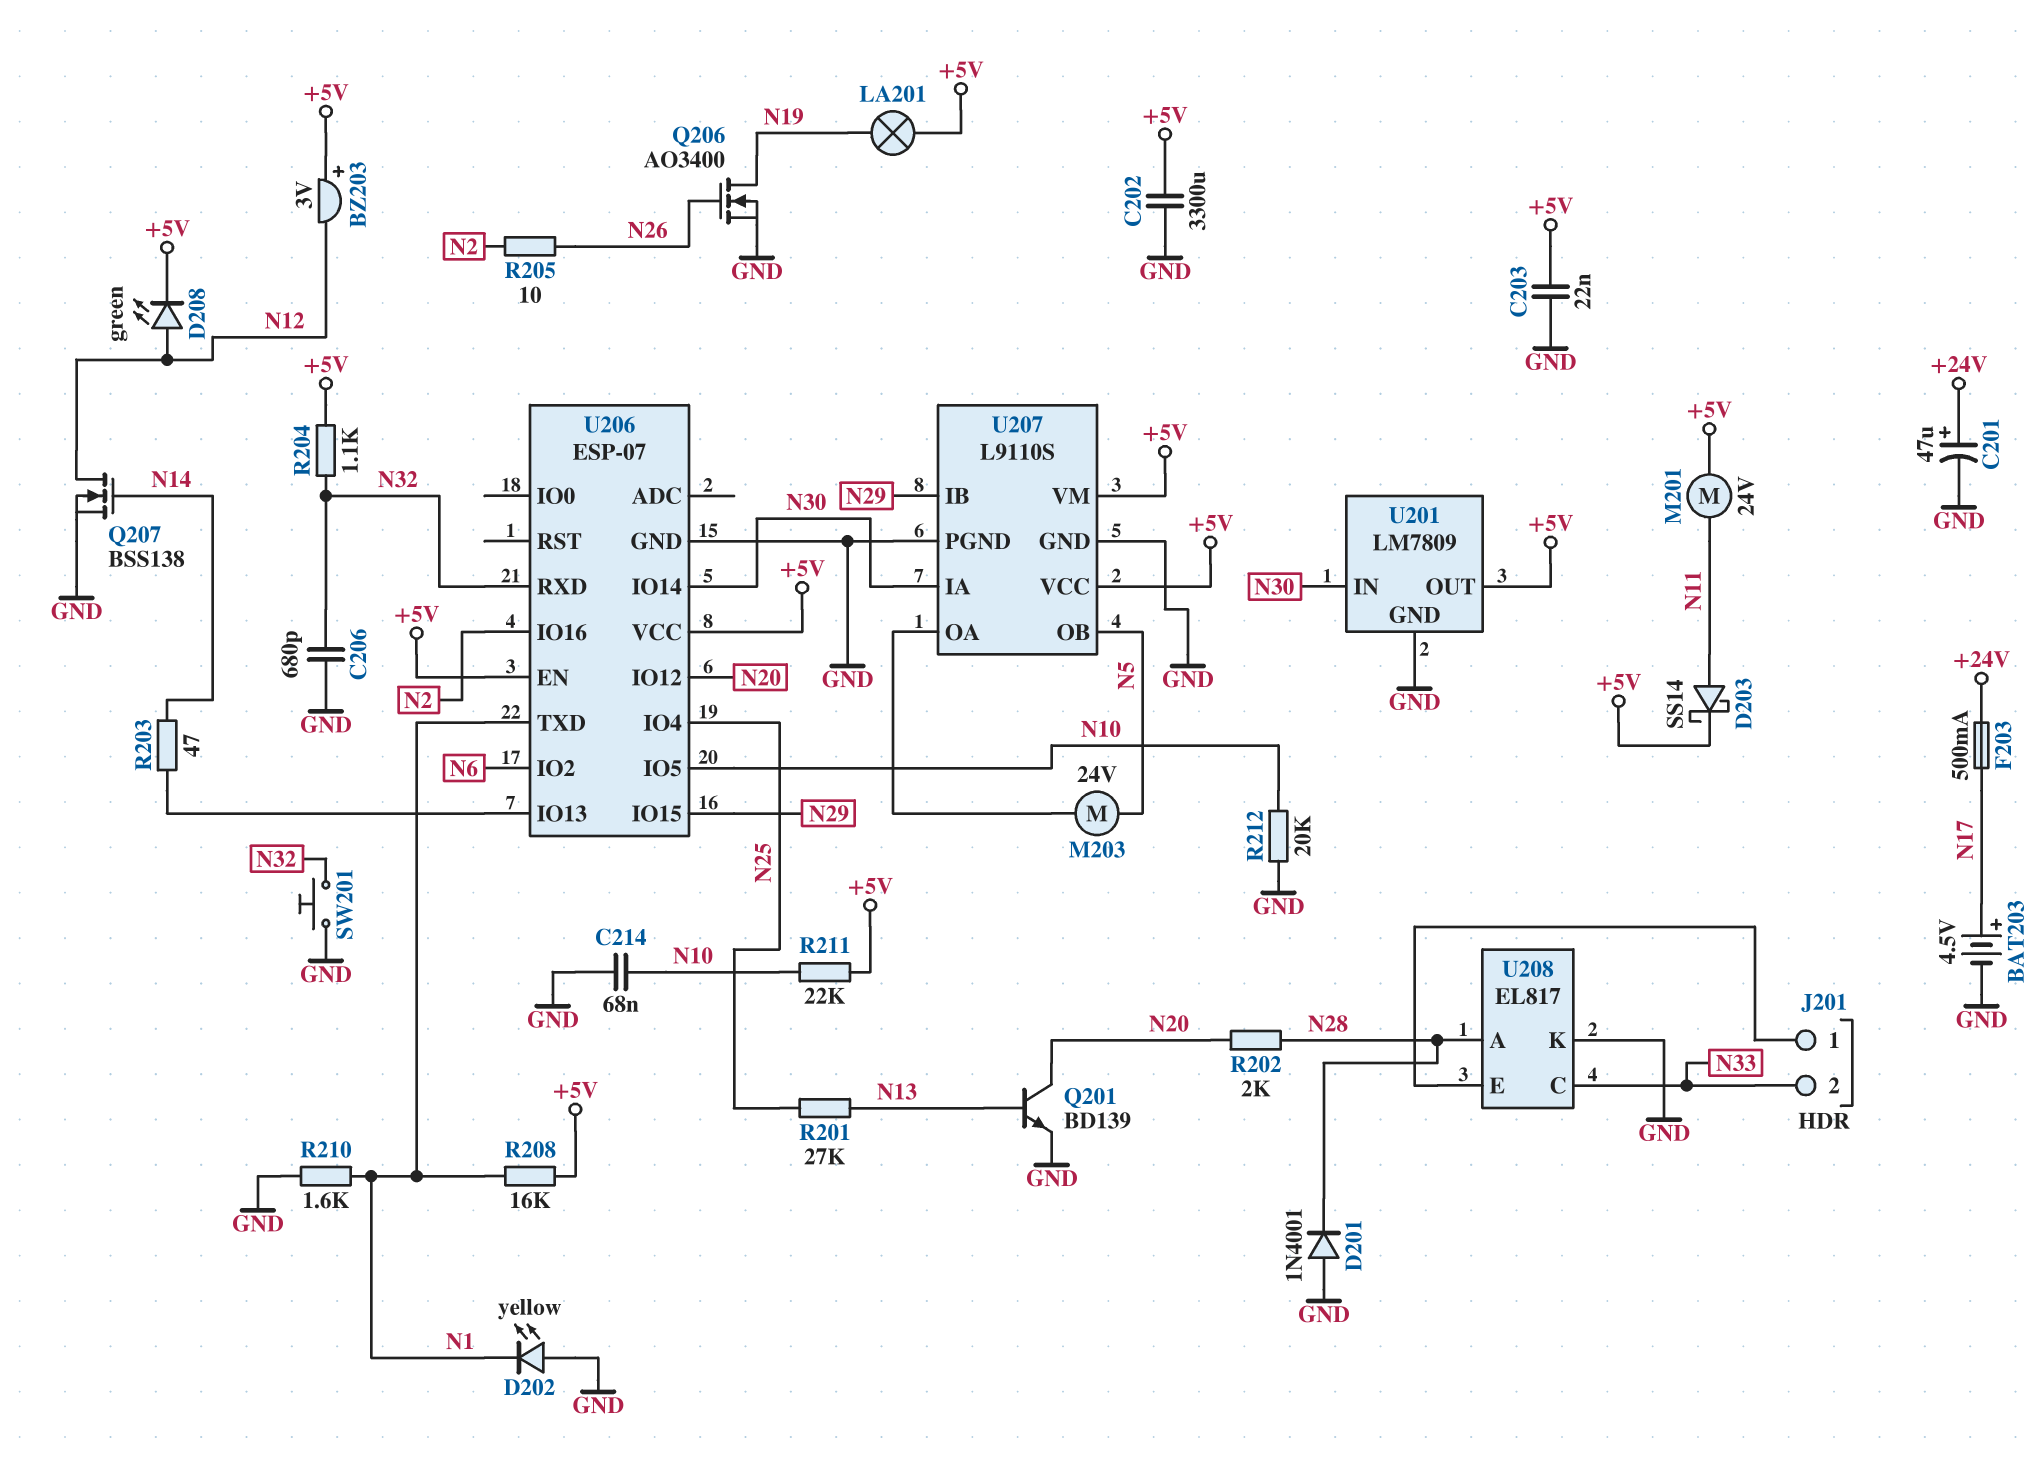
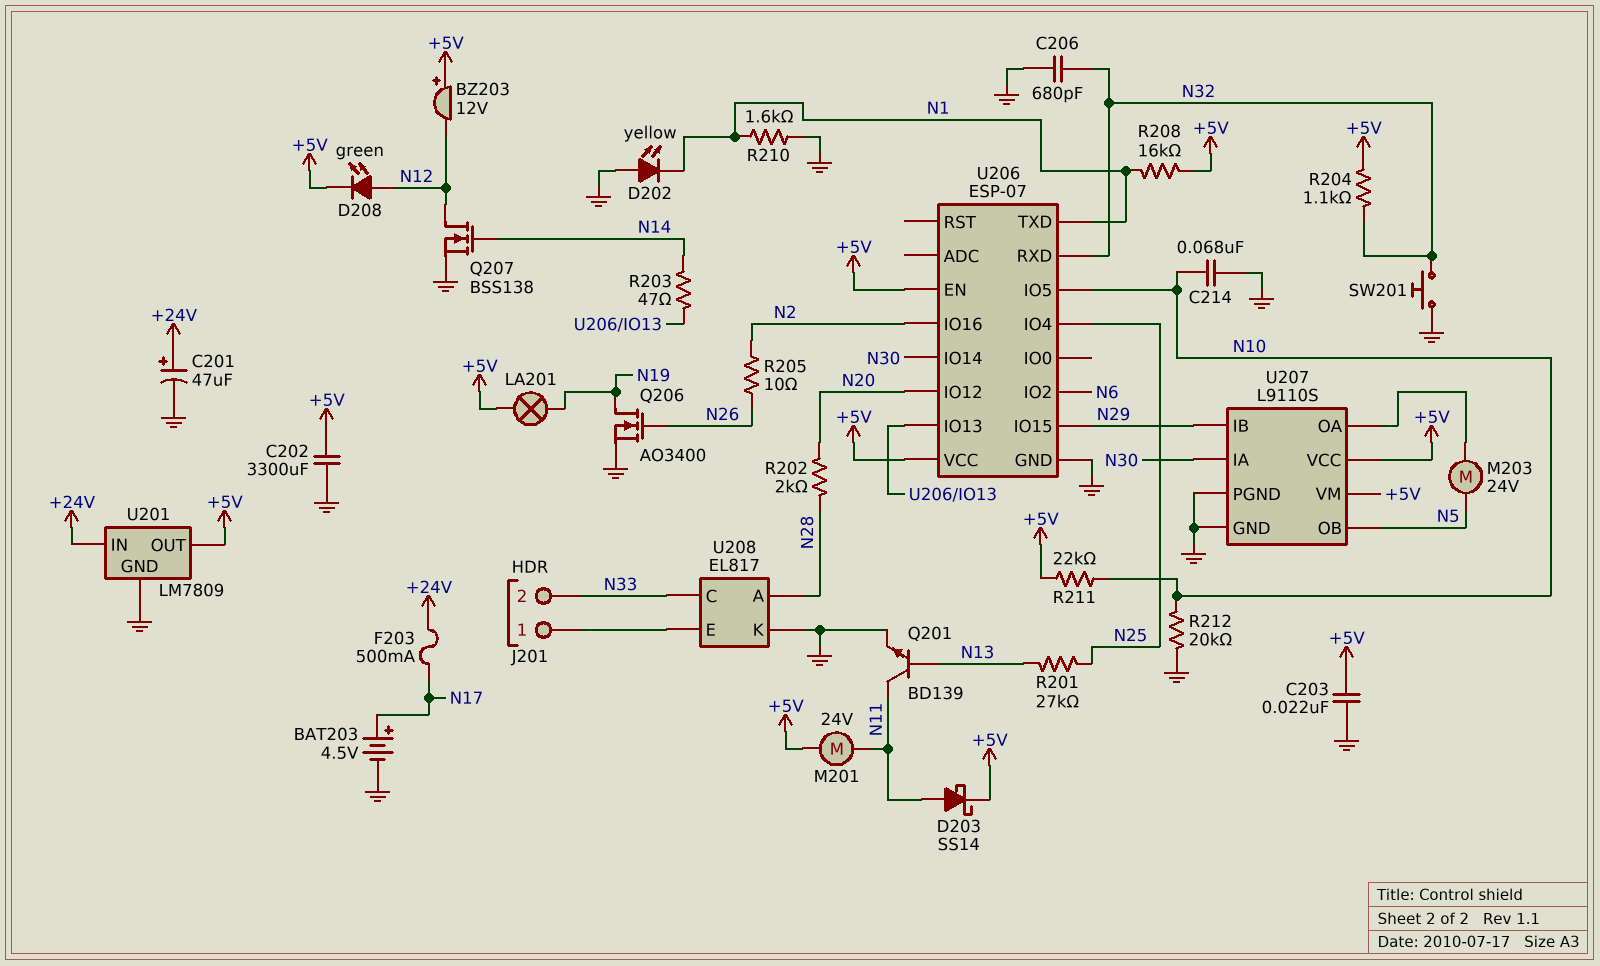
BZ203: buzzer 3V (plus +5V, minus N12) -> buzzer 12V (plus +5V, minus N12)
D201: diode 1N4001 (A GND, K N28) -> none
Q201: NPN BD139 (B N13, C N20, E GND) -> NPN BD139 (B N13, C N11, E GND)
U201 pin IN: N30 -> +24V

